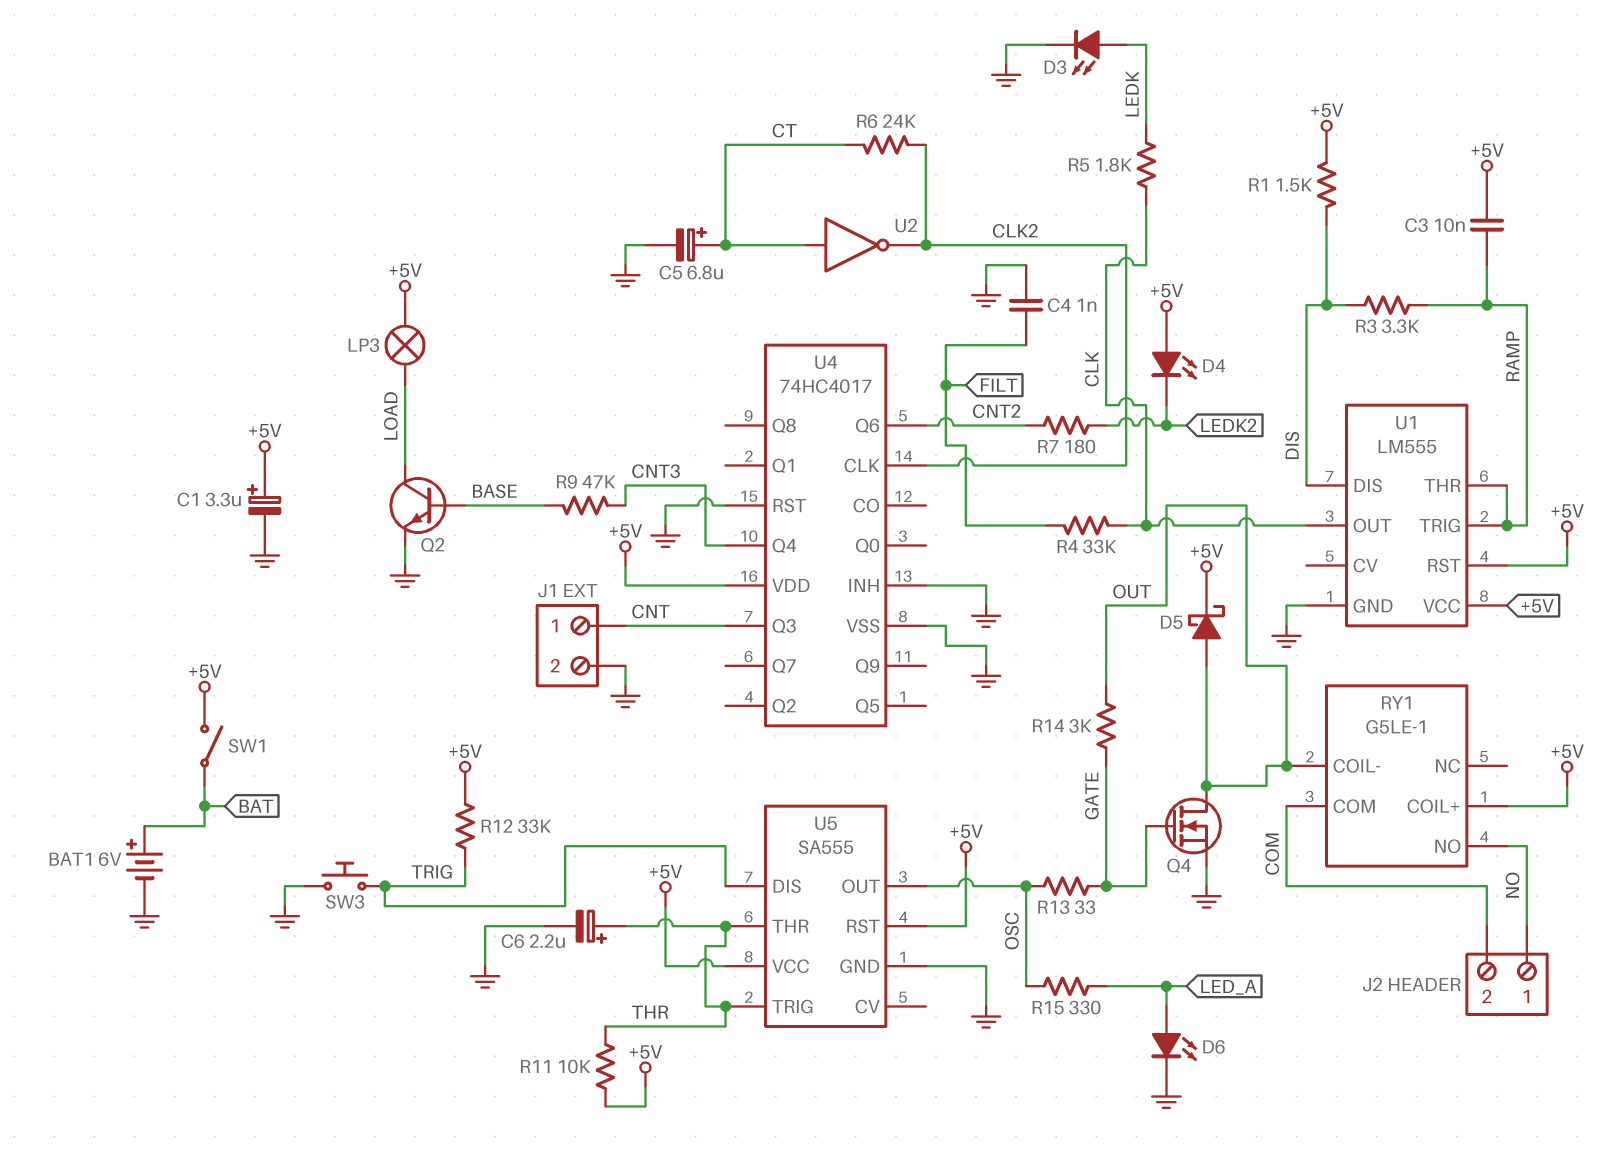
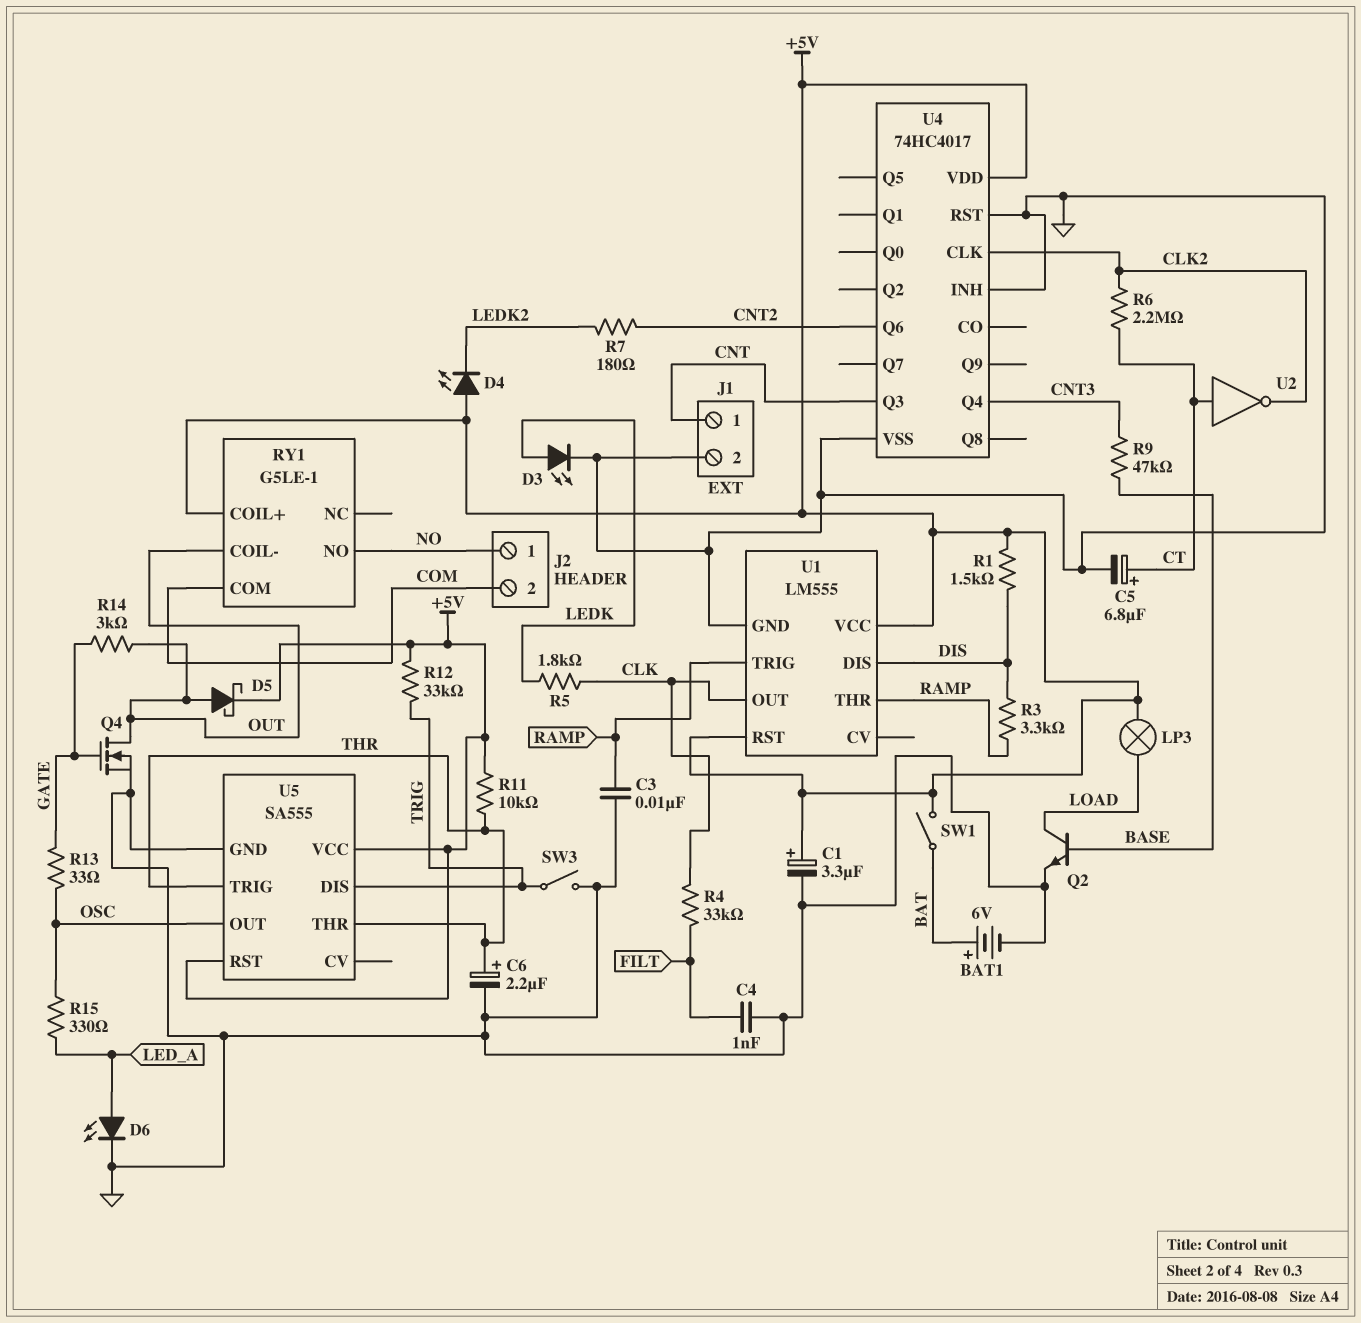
C3: 10nF (+5V, RAMP) -> 10nF (GND, RAMP)
R6: 24k (CLK2, CT) -> 2.2M (CLK2, CT)
SW3: button (GND, TRIG) -> switch (GND, TRIG)

